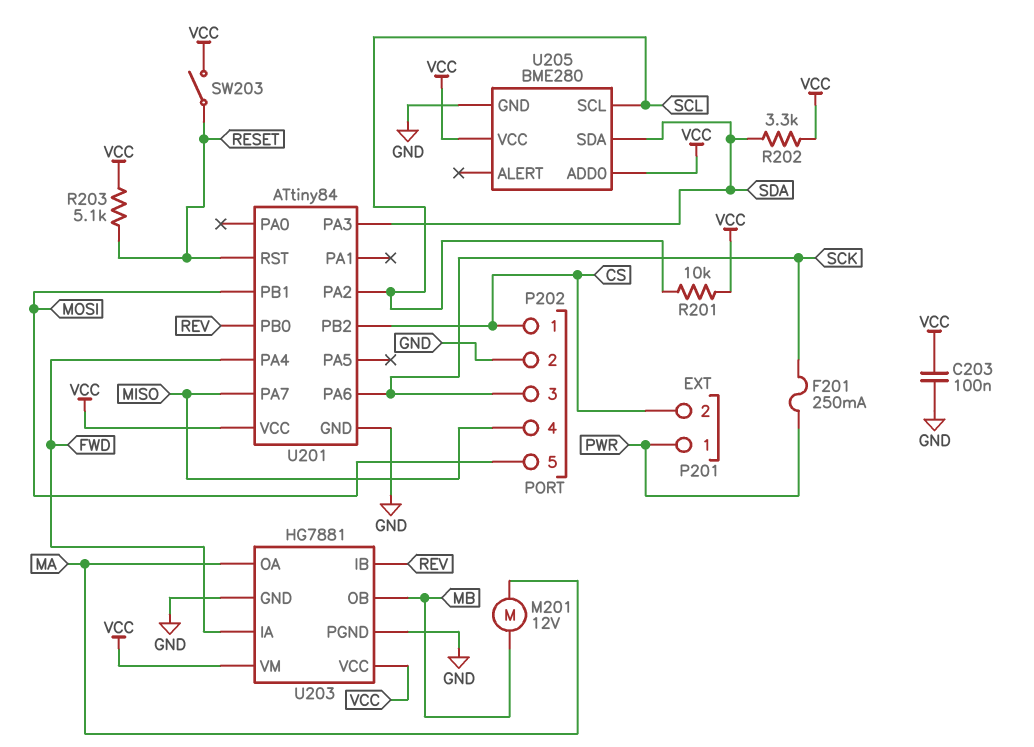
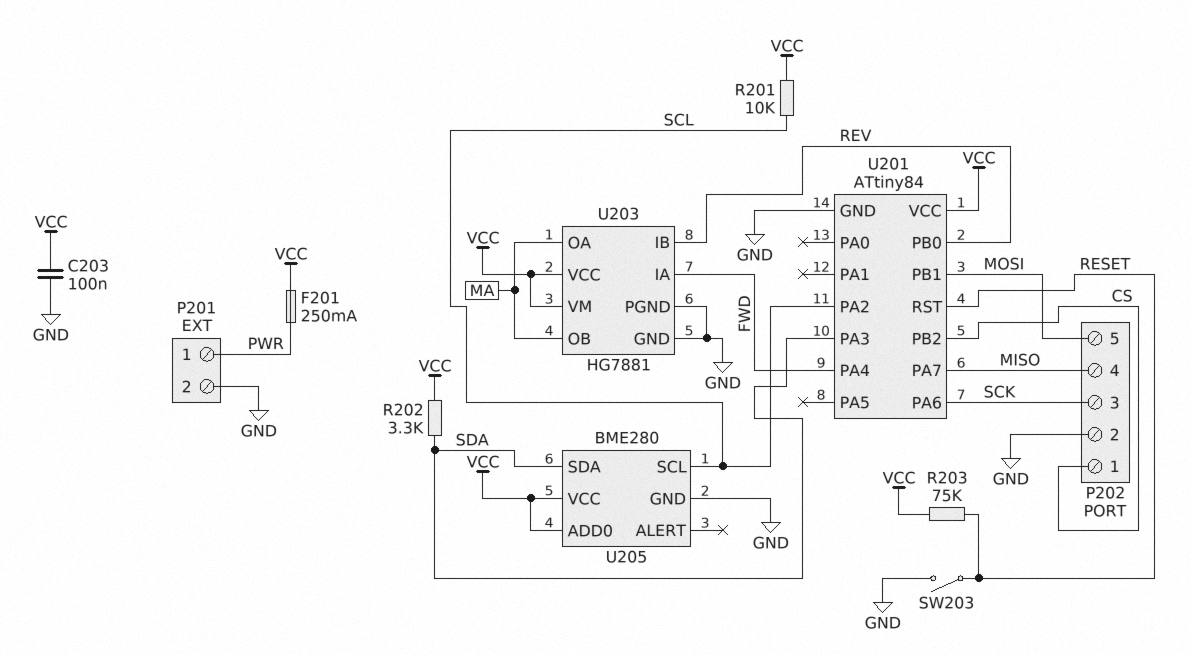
F201: 250mA (PWR, SCK) -> 250mA (PWR, VCC)
M201: motor 12V (MA, MB) -> none
P201 pin 2: CS -> GND
R203: 5.1k (RESET, VCC) -> 75k (RESET, VCC)
SW203: switch (RESET, VCC) -> switch (GND, RESET)
U203 pin OB: MB -> MA

